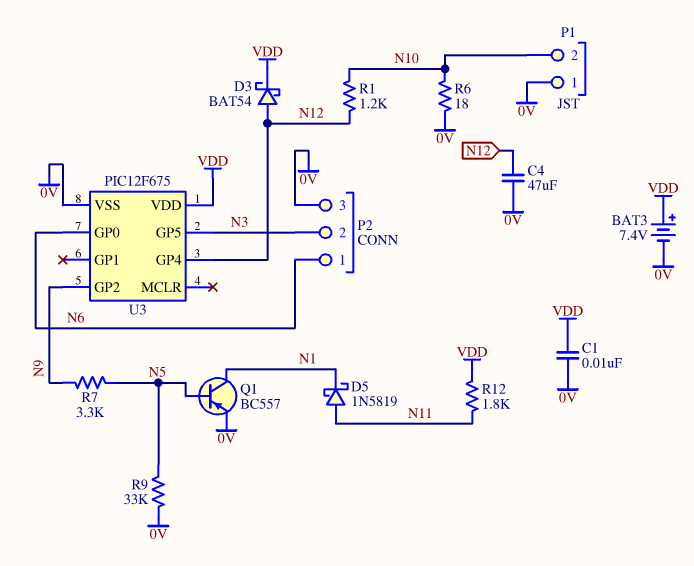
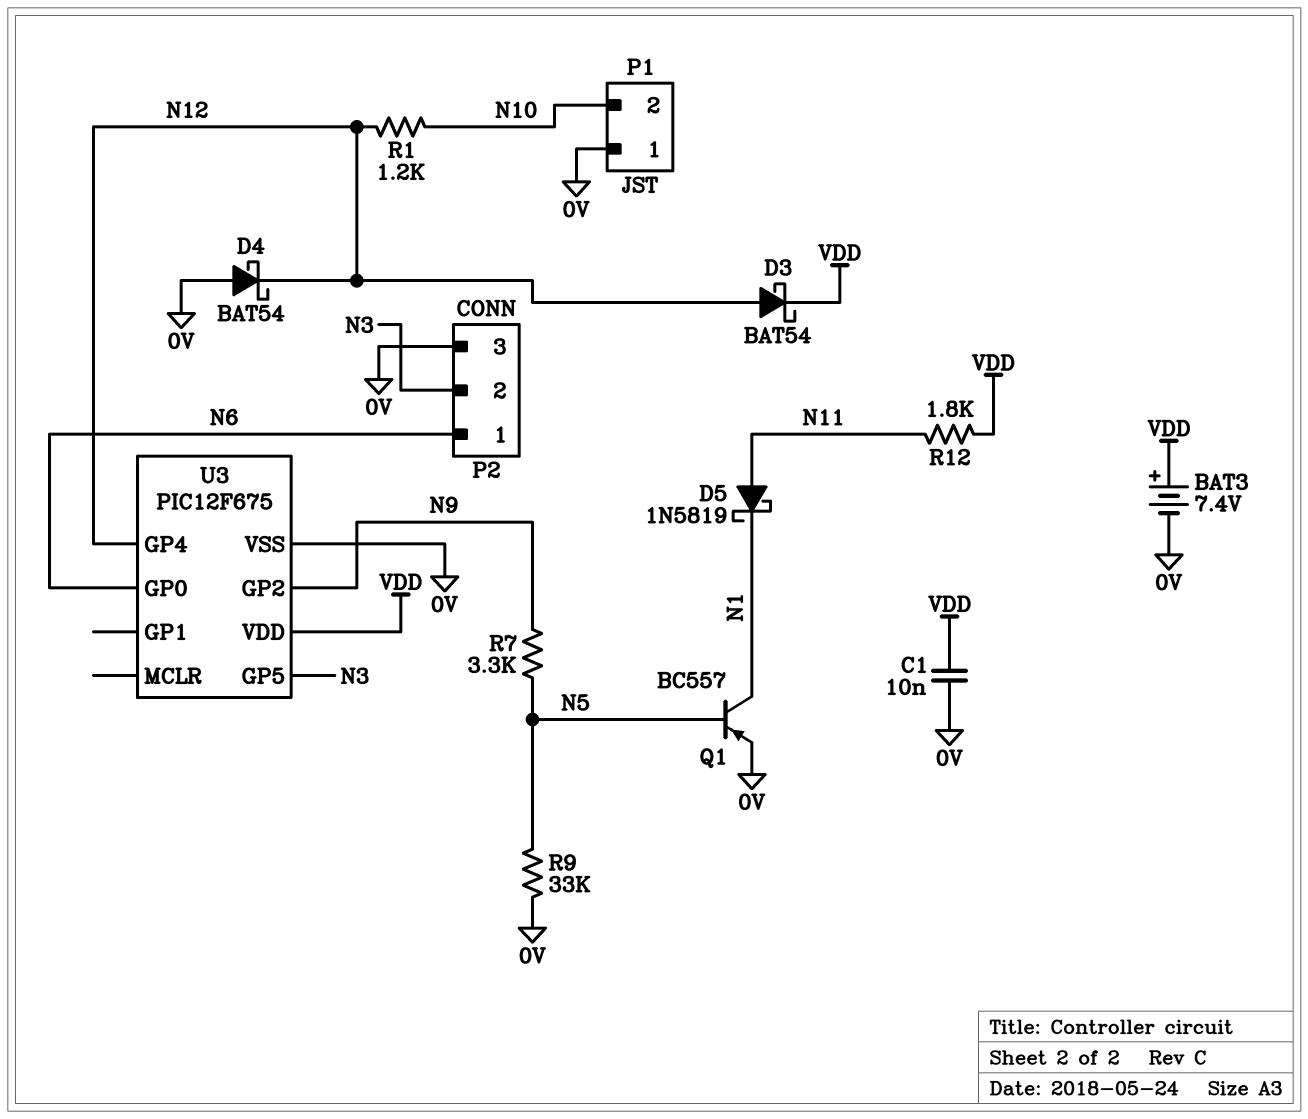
C4: 47uF (0V, N12) -> none
D4: none -> schottky BAT54 (A 0V, K N12)
R6: 18 (0V, N10) -> none

